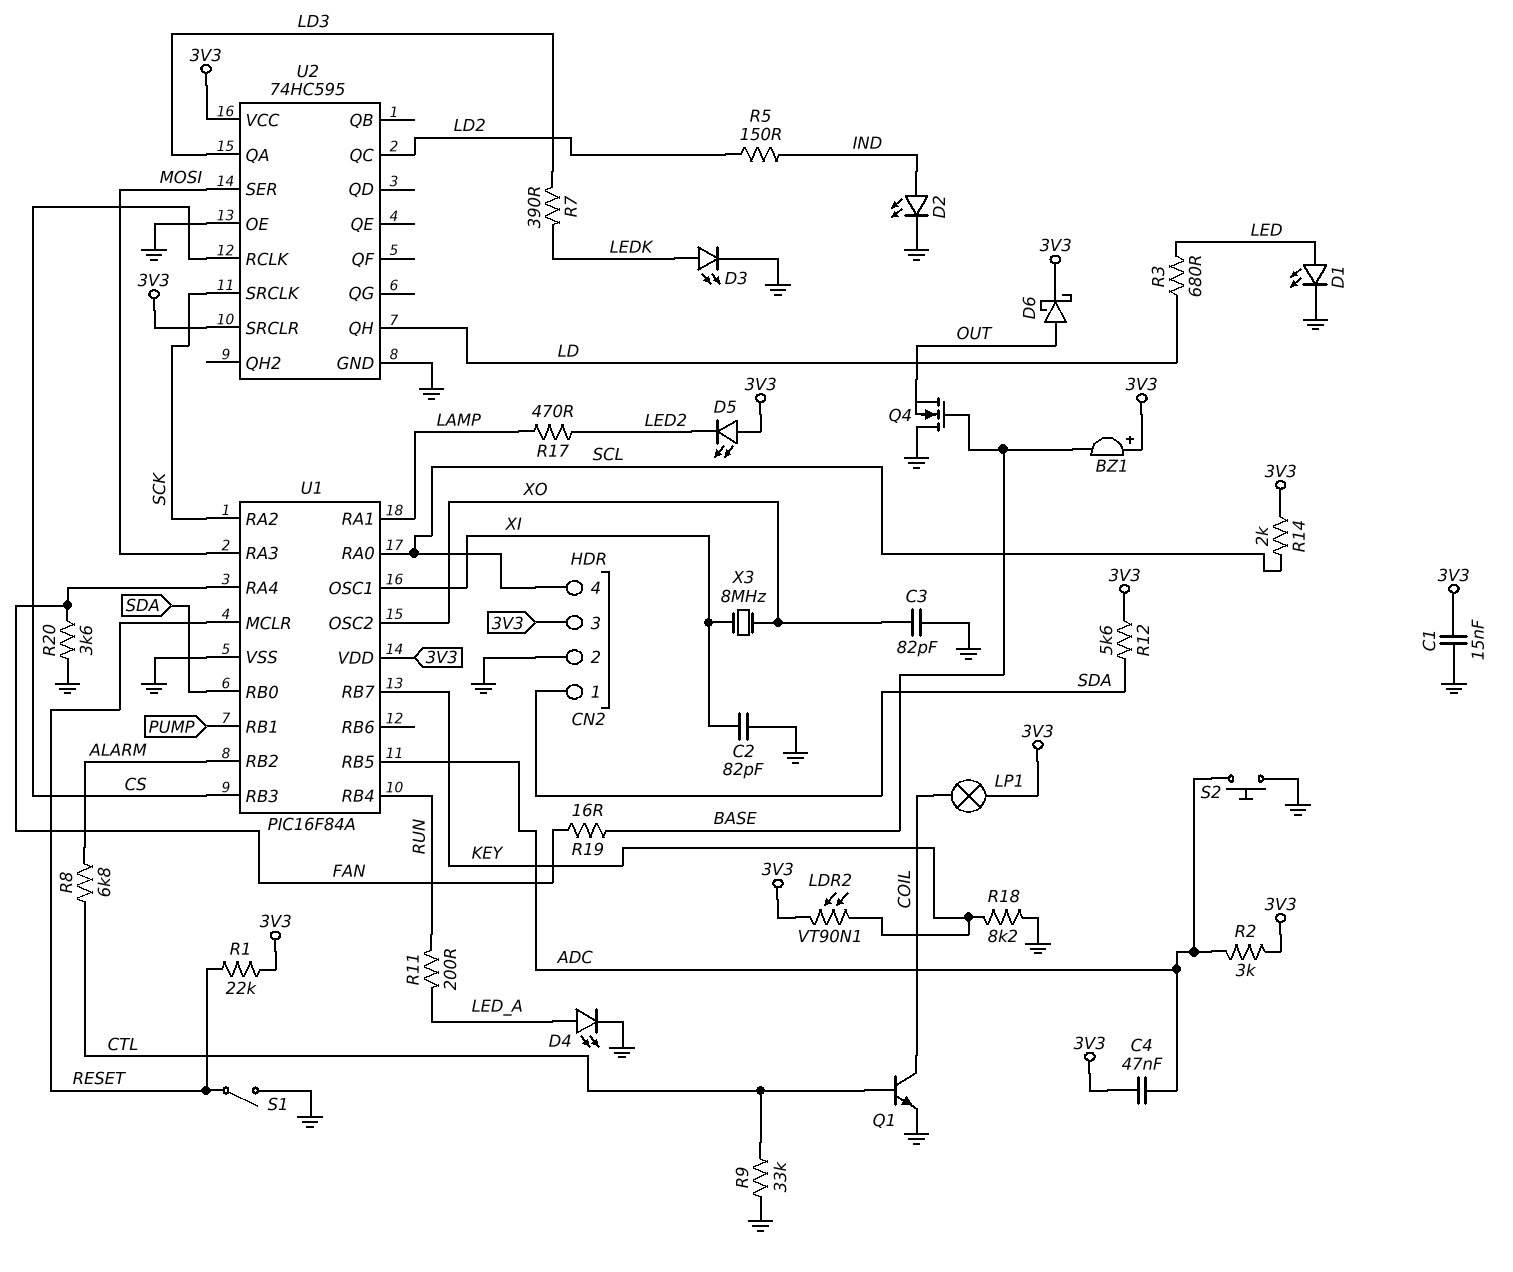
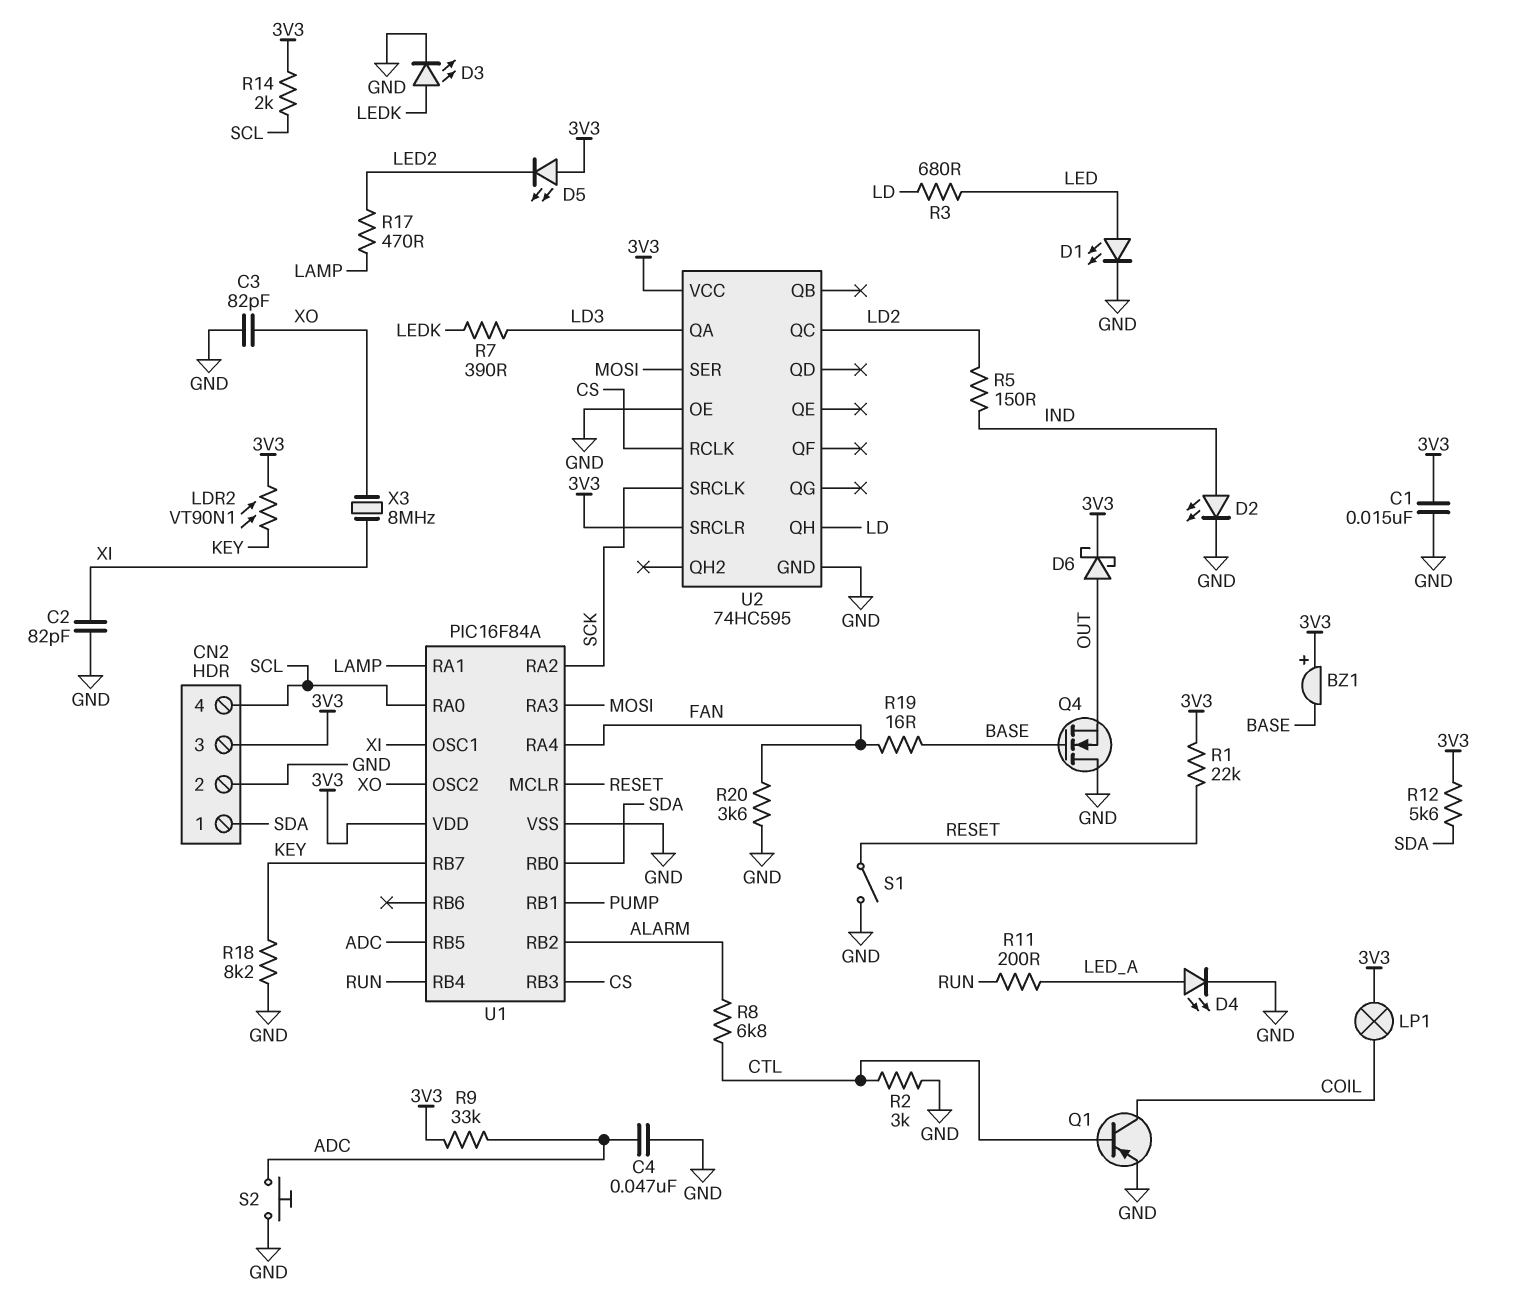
C4: 47nF (3V3, ADC) -> 47nF (ADC, GND)
Q1: NPN (B CTL, C COIL, E GND) -> PNP (B CTL, C COIL, E GND)
R2: 3k (3V3, ADC) -> 3k (CTL, GND)
R9: 33k (CTL, GND) -> 33k (3V3, ADC)

